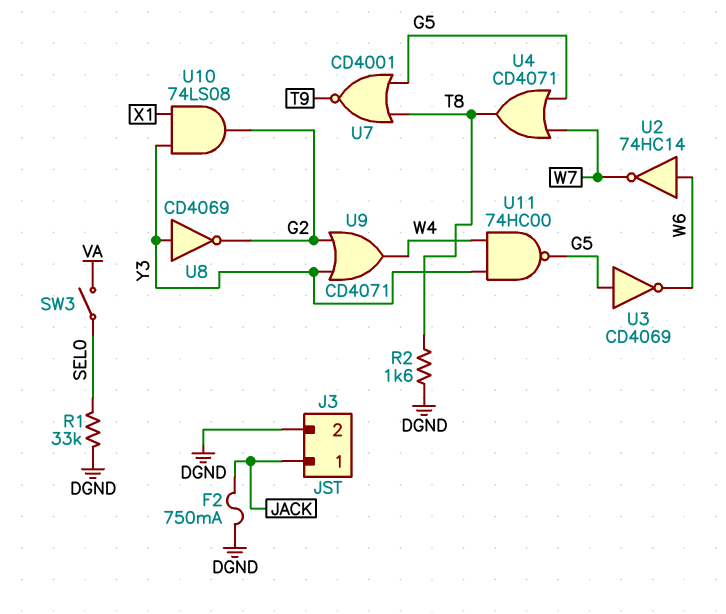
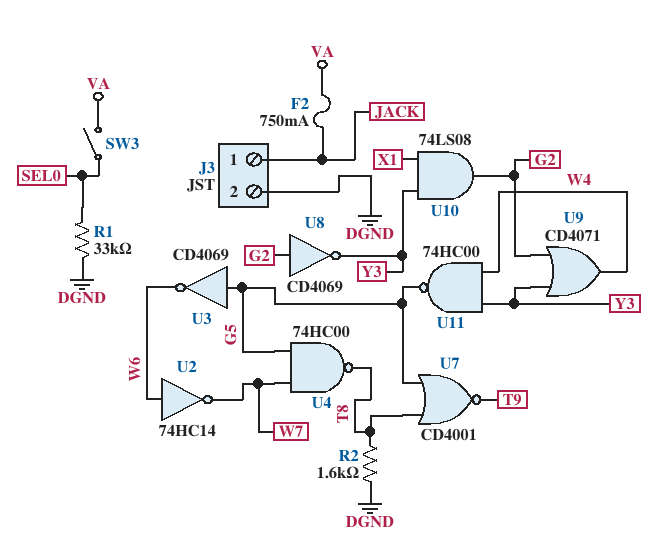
F2: 750mA (DGND, JACK) -> 750mA (JACK, VA)
U4: OR CD4071 (in G5, in W7, out T8) -> NAND 74HC00 (in G5, in W7, out T8)
U8: NOT CD4069 (in Y3, out G2) -> NOT CD4069 (in G2, out Y3)

